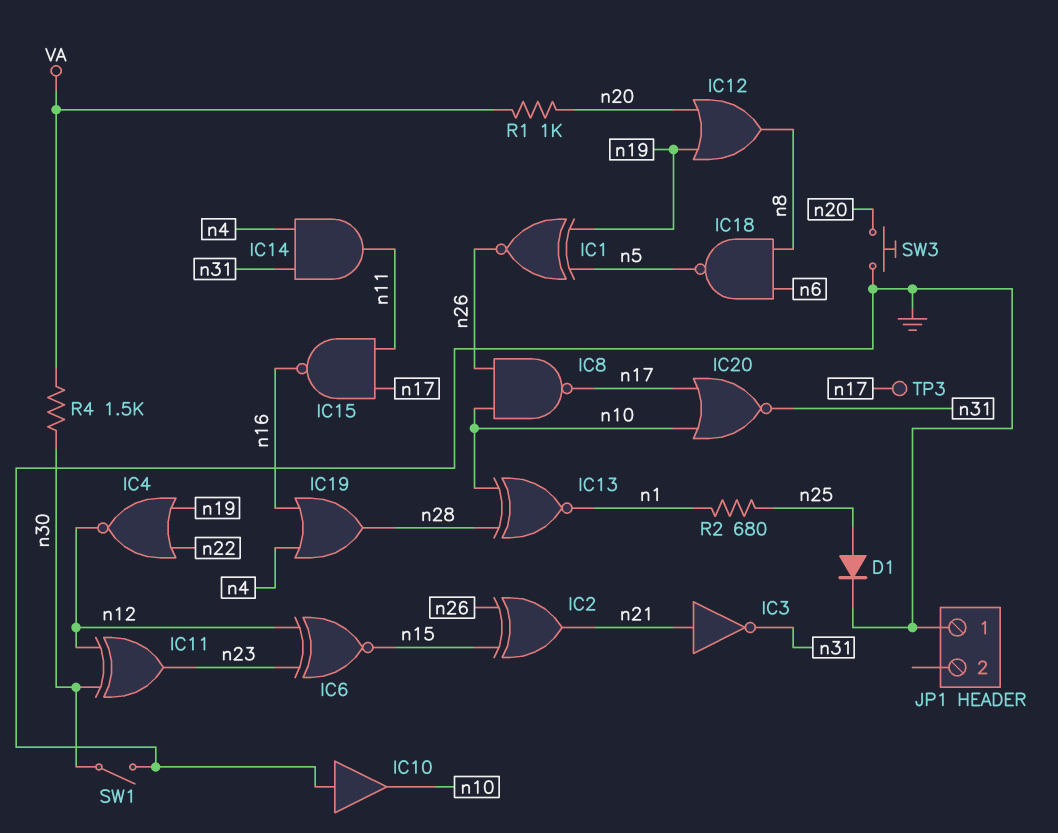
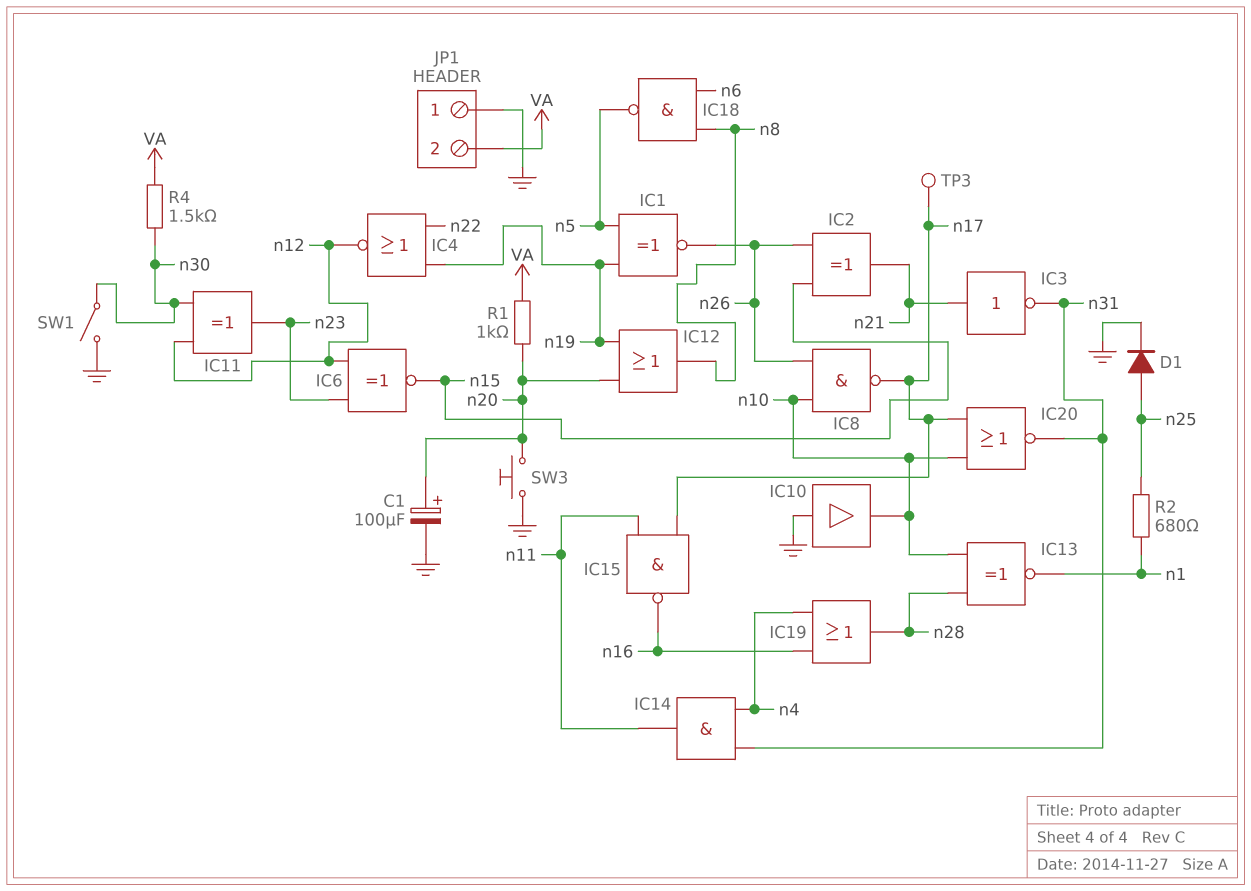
C1: none -> 100uF (plus n20, minus GND)
JP1 pin 2: none -> VA

